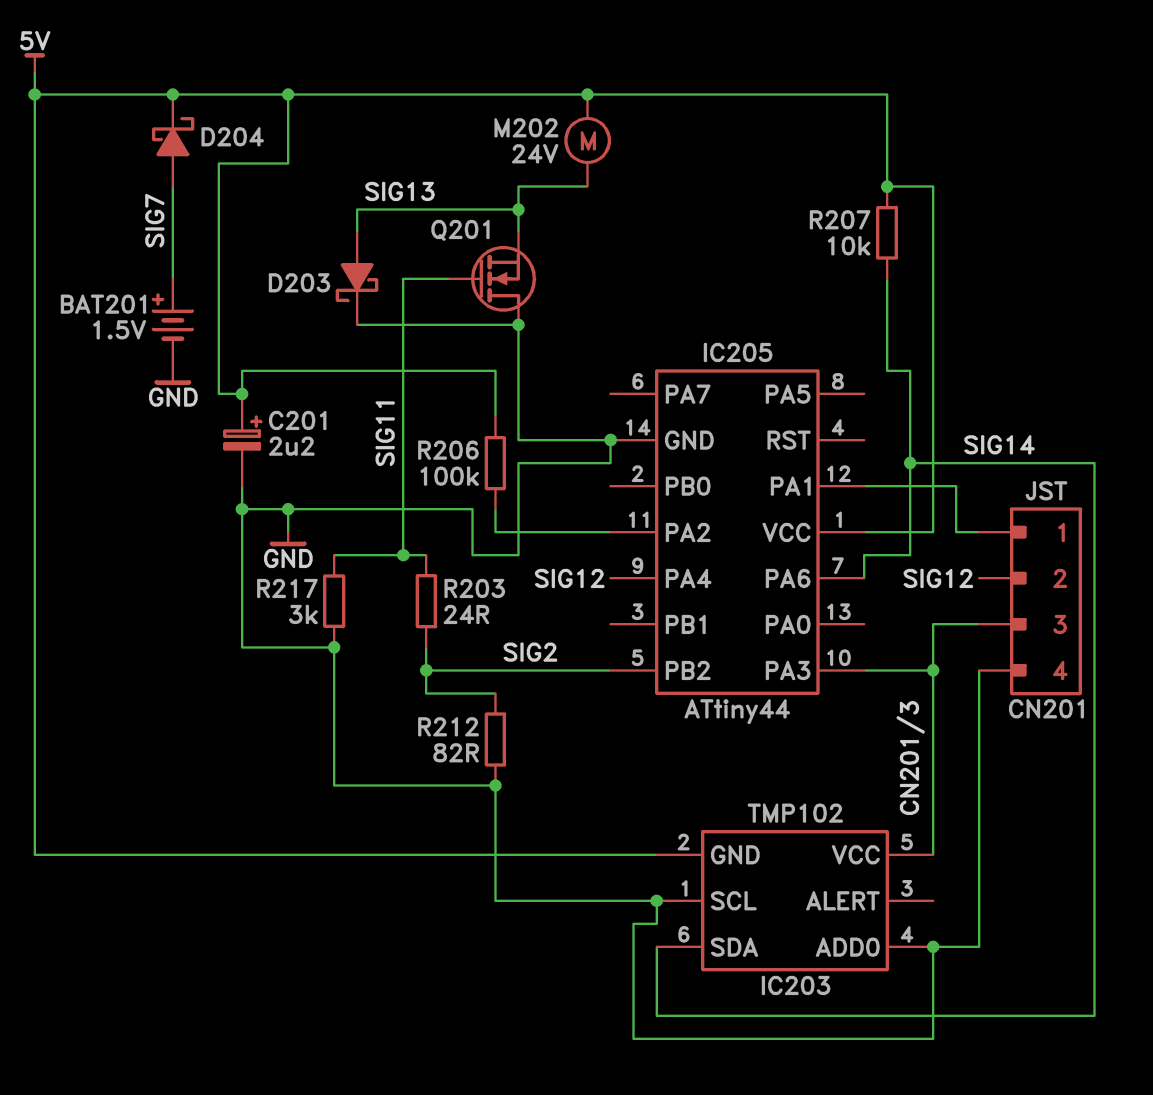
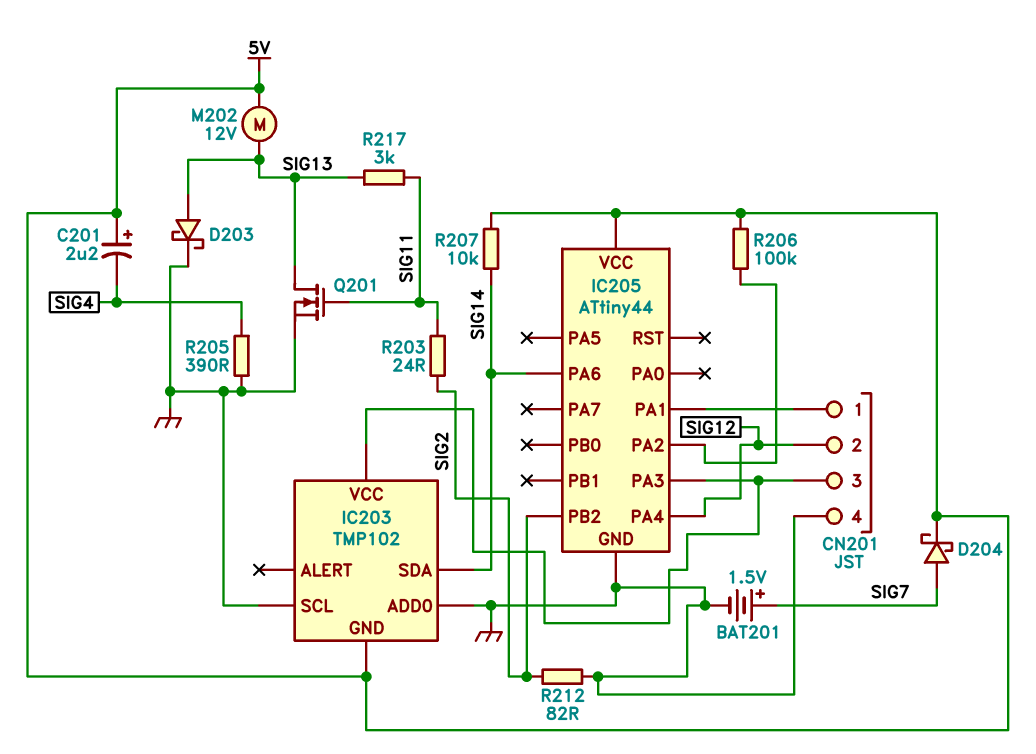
C201: 2.2uF (plus 5V, minus GND) -> 2.2uF (plus 5V, minus SIG4)
M202: motor 24V (5V, SIG13) -> motor 12V (5V, SIG13)
Q201: NMOS (G SIG11, D GND, S SIG13) -> NMOS (G SIG11, D SIG13, S GND)
R205: none -> 390 (GND, SIG4)
R217: 3k (GND, SIG11) -> 3k (SIG11, SIG13)

